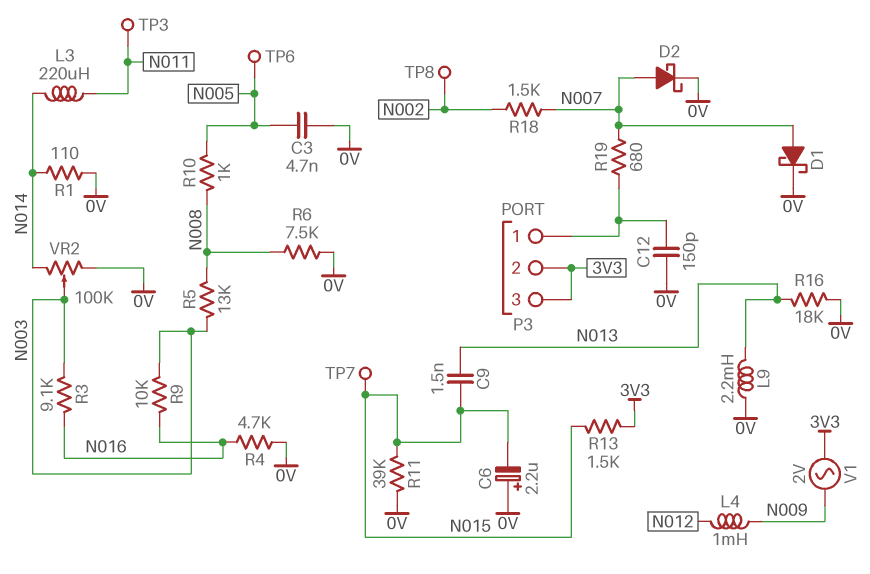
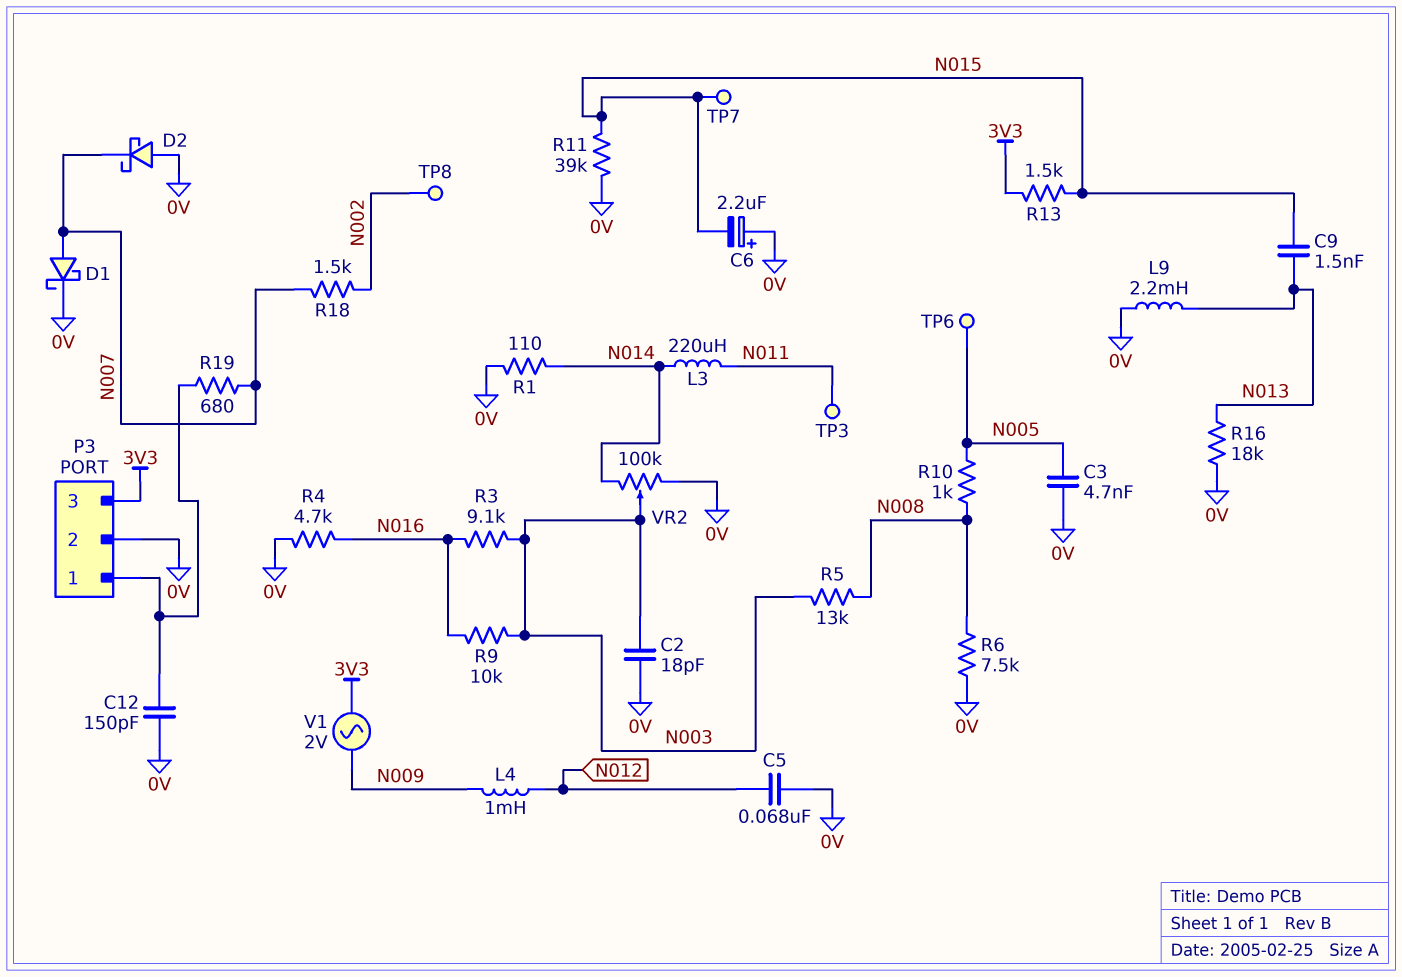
C2: none -> 18pF (0V, N003)
C5: none -> 68nF (0V, N012)
D2: schottky (A N007, K 0V) -> schottky (A 0V, K N007)
P3 pin 2: 3V3 -> 0V

